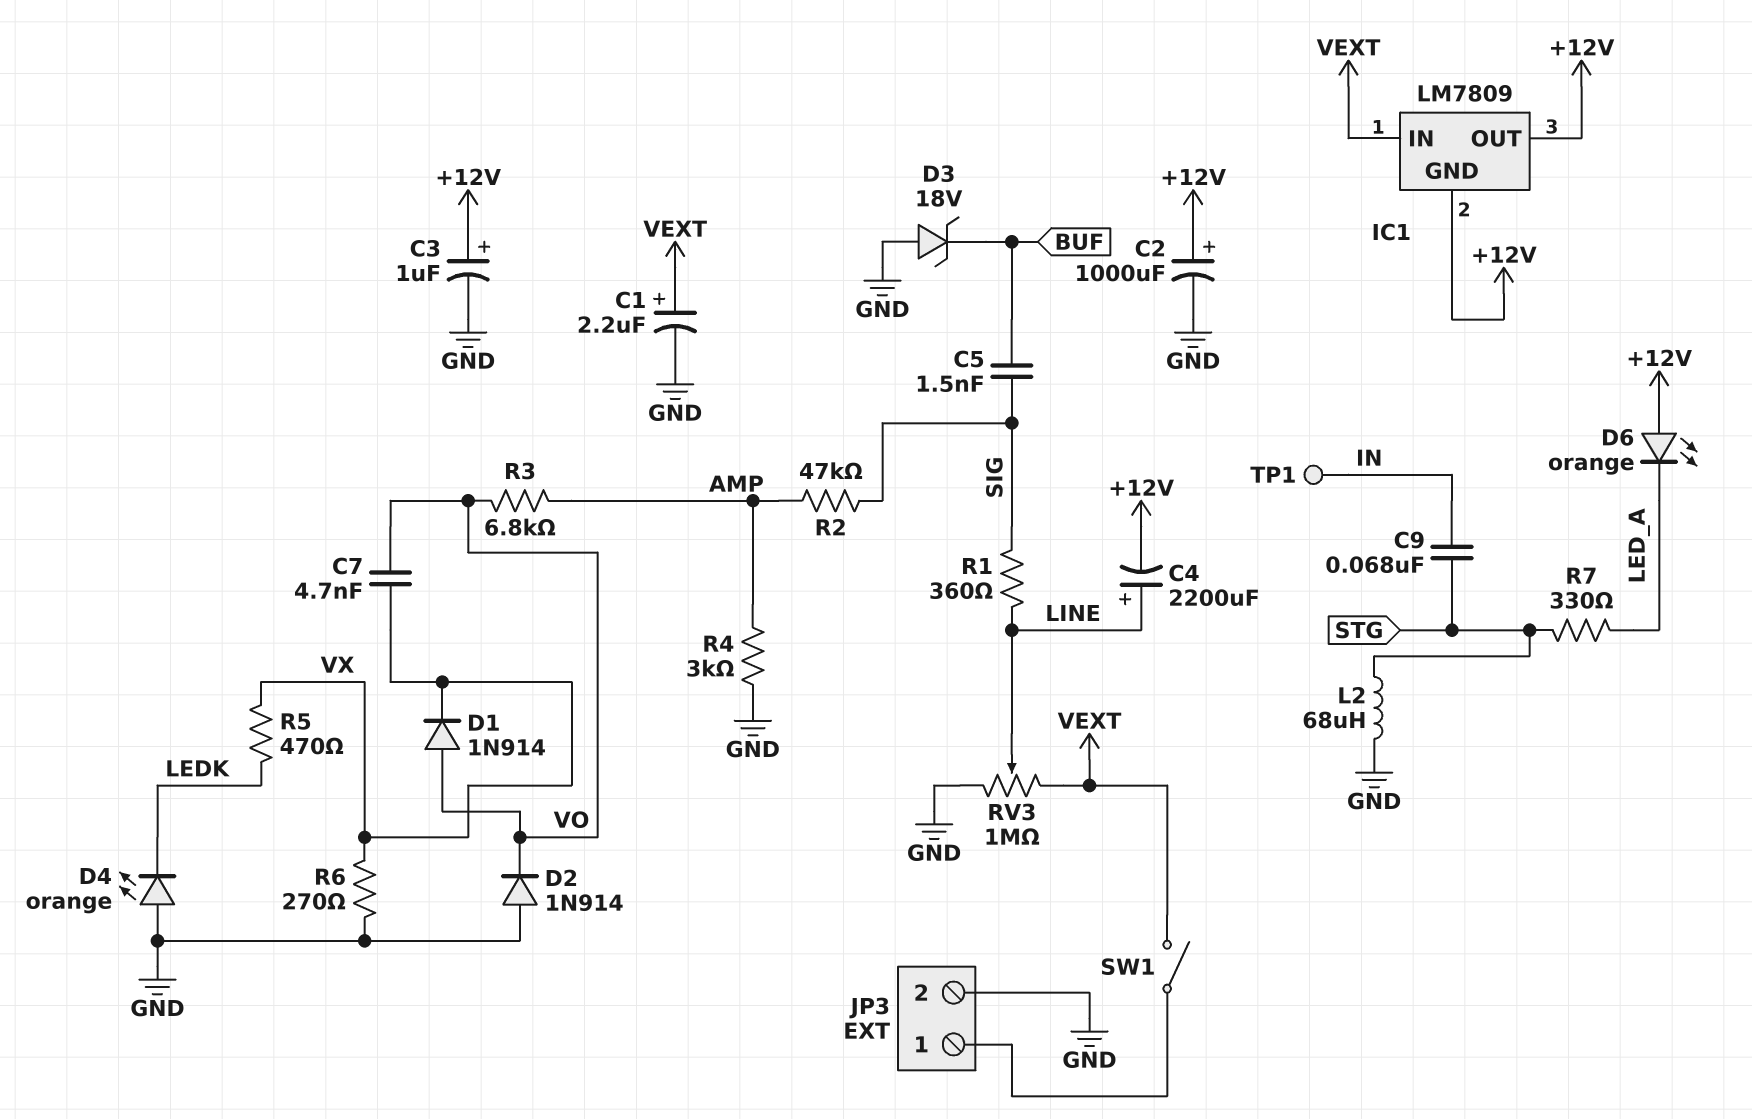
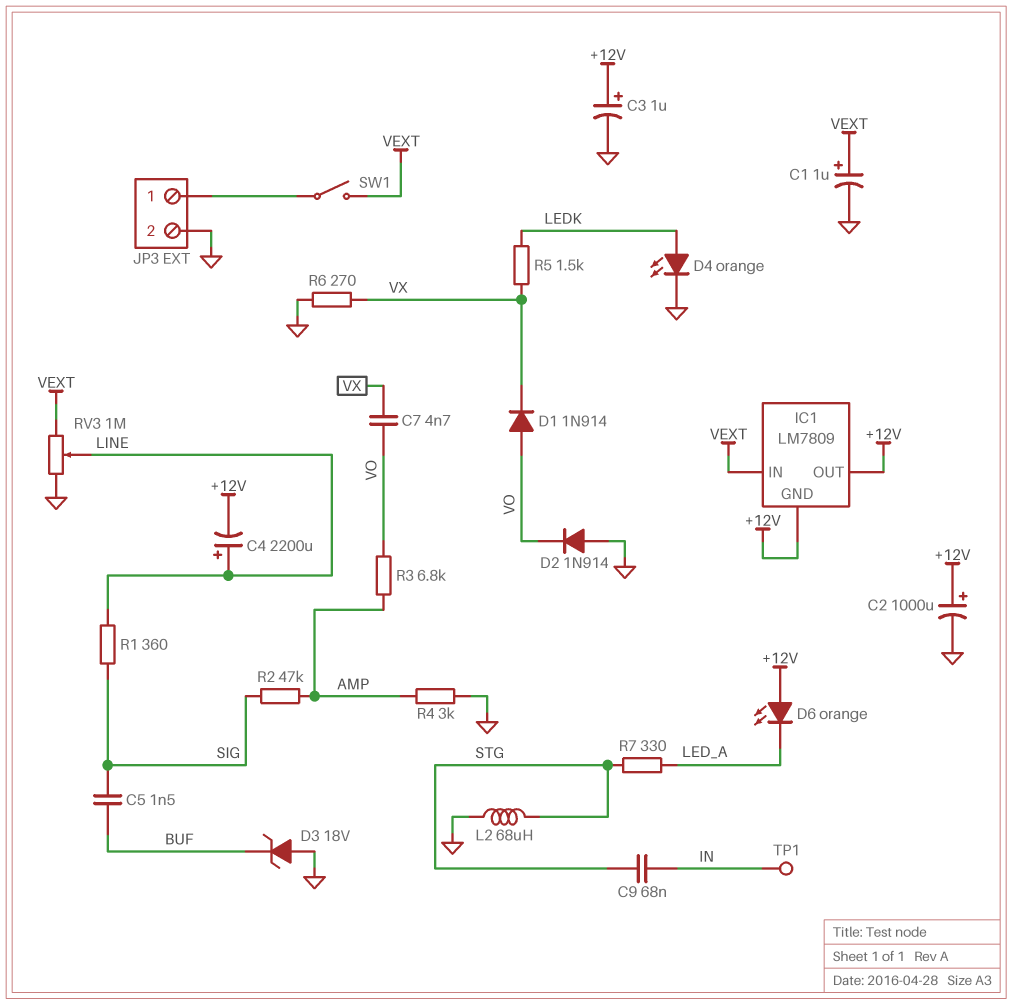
C1: 2.2uF (plus VEXT, minus GND) -> 1uF (plus VEXT, minus GND)
D4: LED orange (A GND, K LEDK) -> LED orange (A LEDK, K GND)
R5: 470 (LEDK, VX) -> 1.5k (LEDK, VX)

